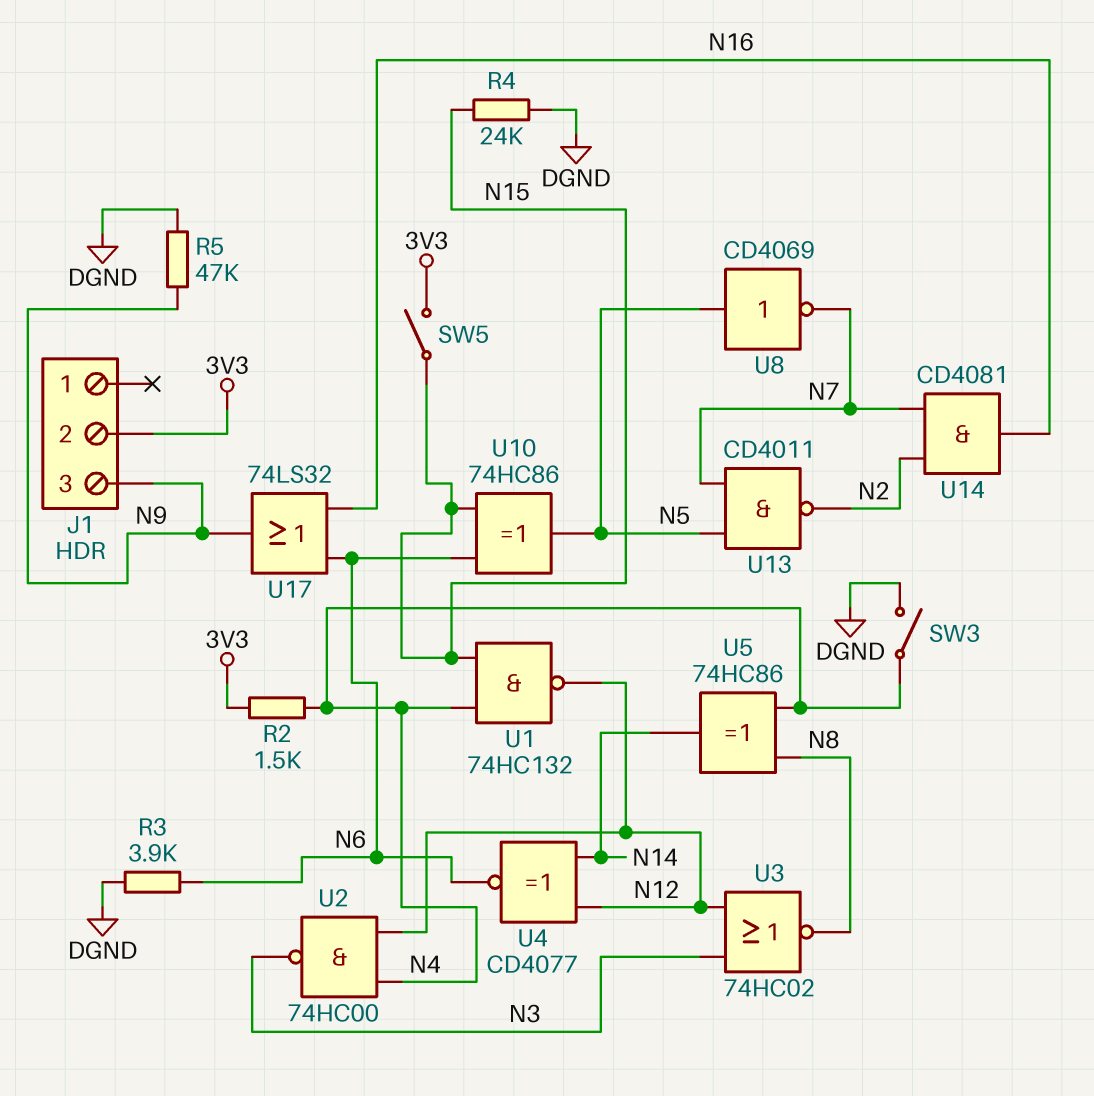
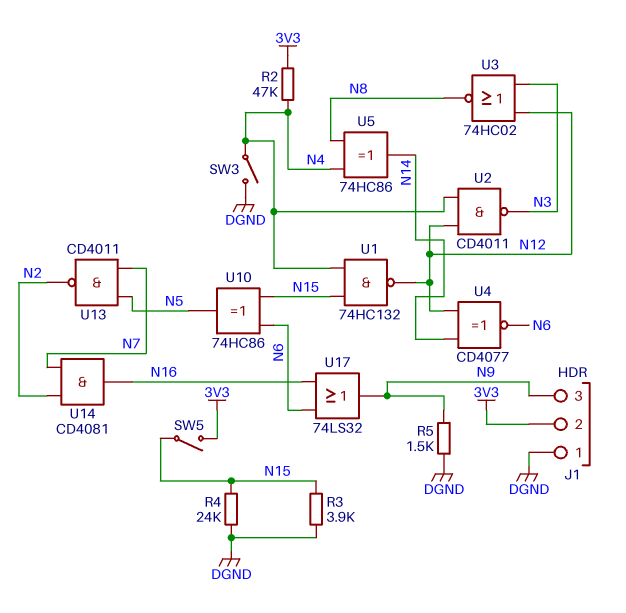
J1 pin 1: none -> DGND
R2: 1.5k (3V3, N4) -> 47k (3V3, N4)
R3: 3.9k (DGND, N6) -> 3.9k (DGND, N15)
R5: 47k (DGND, N9) -> 1.5k (DGND, N9)
U2: NAND 74HC00 (in N4, in N12, out N3) -> NAND CD4011 (in N4, in N12, out N3)
U8: NOT CD4069 (in N5, out N7) -> none

